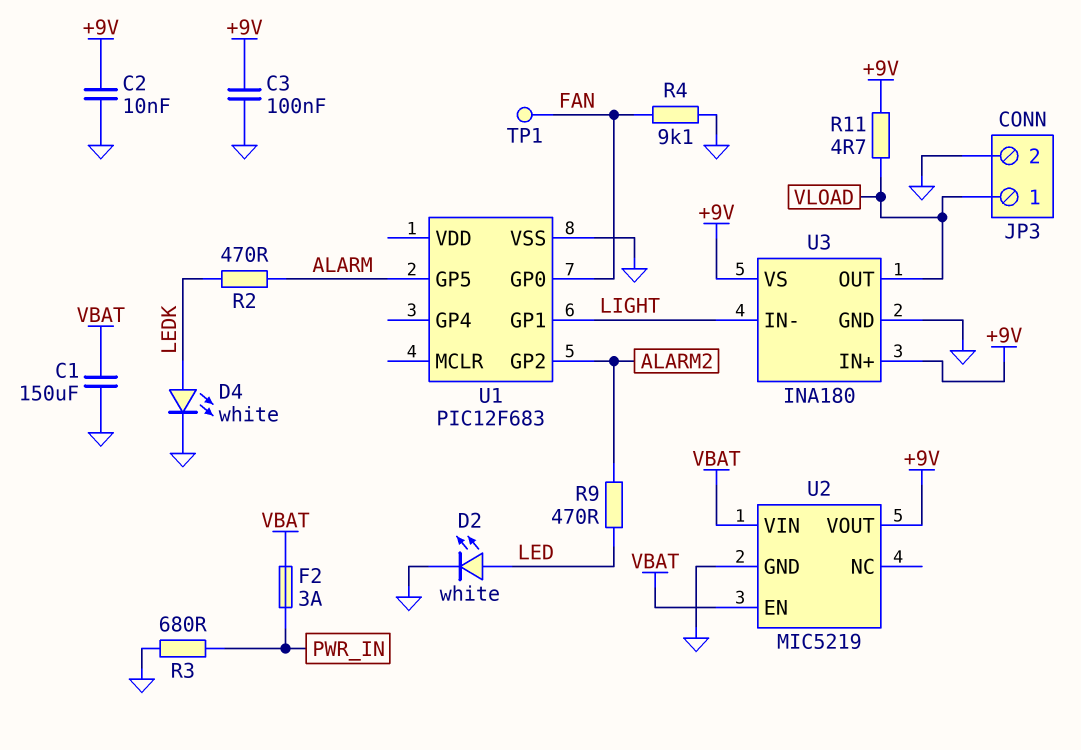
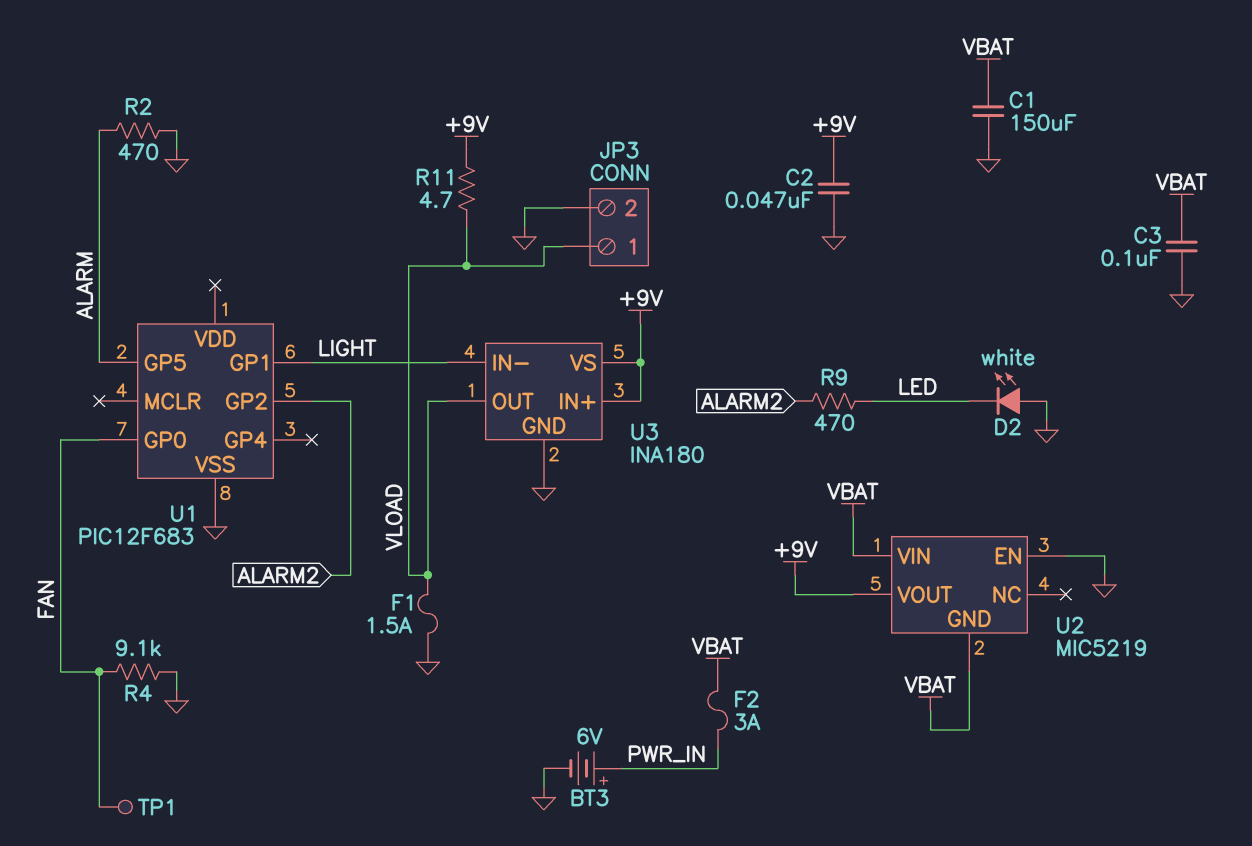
BT3: none -> 6V (plus PWR_IN, minus GND)
C2: 10nF (+9V, GND) -> 47nF (+9V, GND)
C3: 100nF (+9V, GND) -> 100nF (GND, VBAT)
D2: LED white (A LED, K GND) -> LED white (A GND, K LED)
D4: LED white (A LEDK, K GND) -> none
F1: none -> 1.5A (GND, VLOAD)
R2: 470 (ALARM, LEDK) -> 470 (ALARM, GND)
R3: 680 (GND, PWR_IN) -> none
U2 pin EN: VBAT -> GND
U2 pin GND: GND -> VBAT

